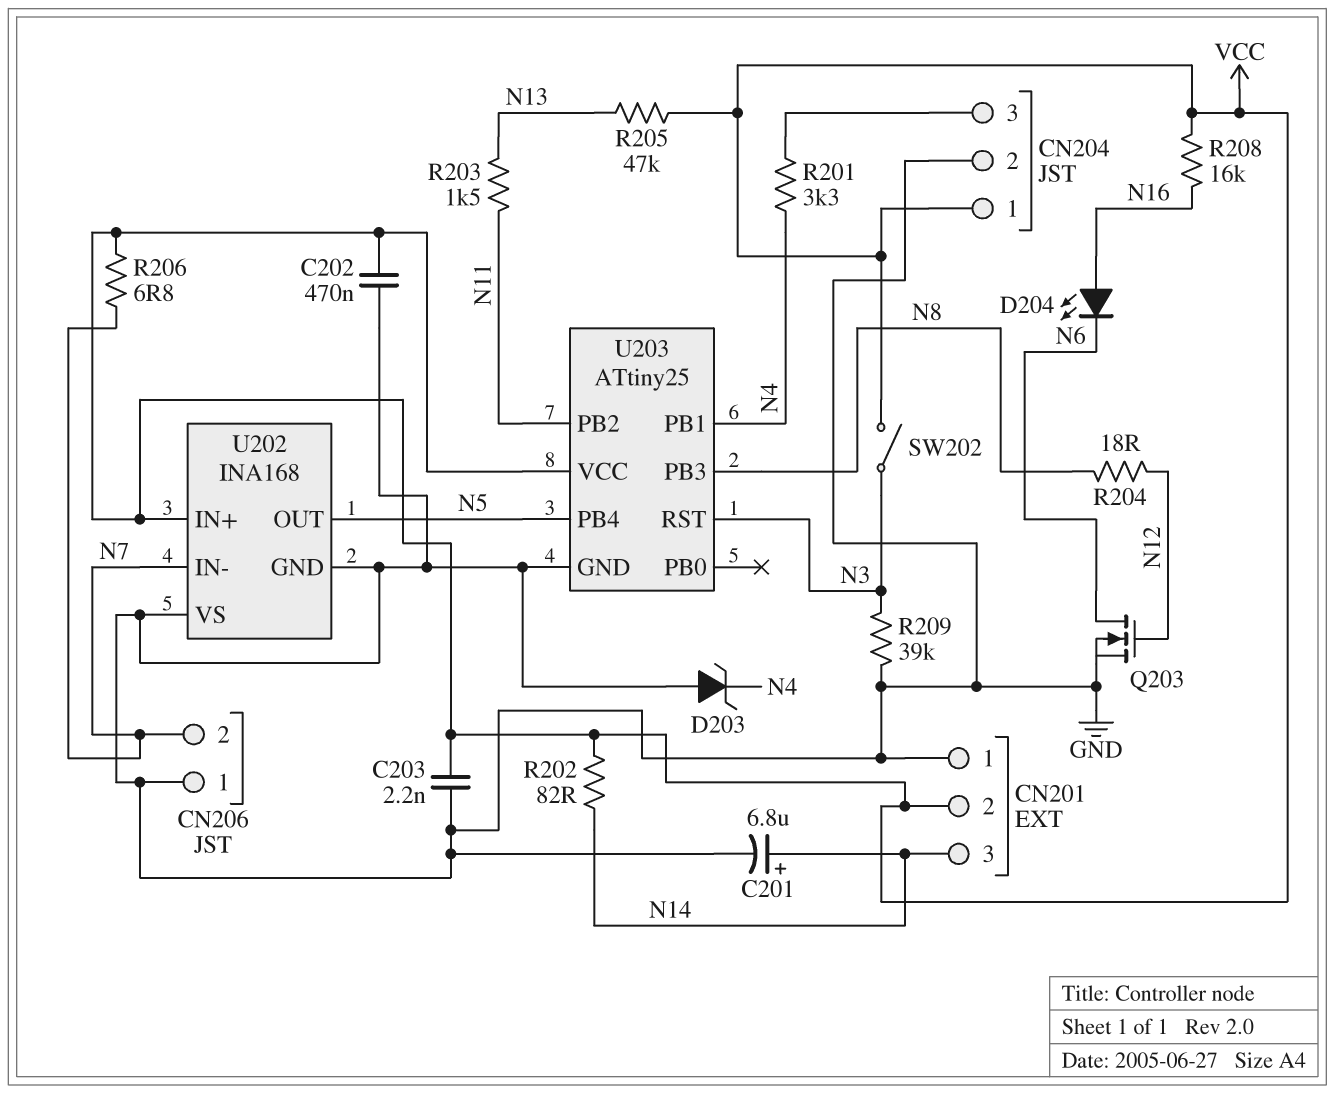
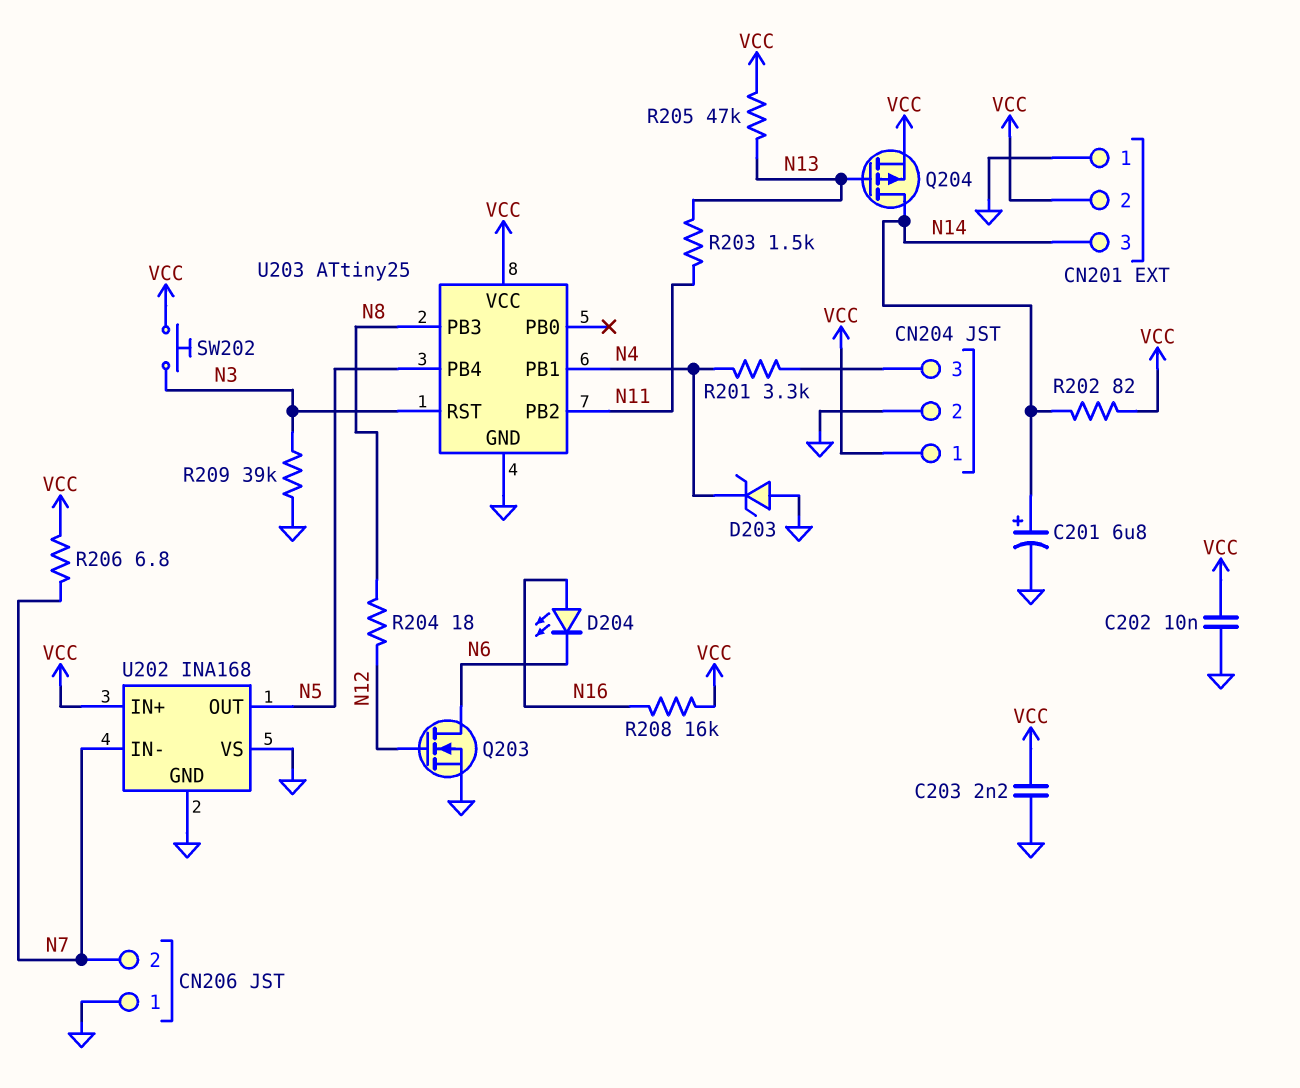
C202: 470nF (GND, VCC) -> 10nF (GND, VCC)
Q204: none -> PMOS (G N13, D N14, S VCC)
SW202: switch (N3, VCC) -> button (N3, VCC)

